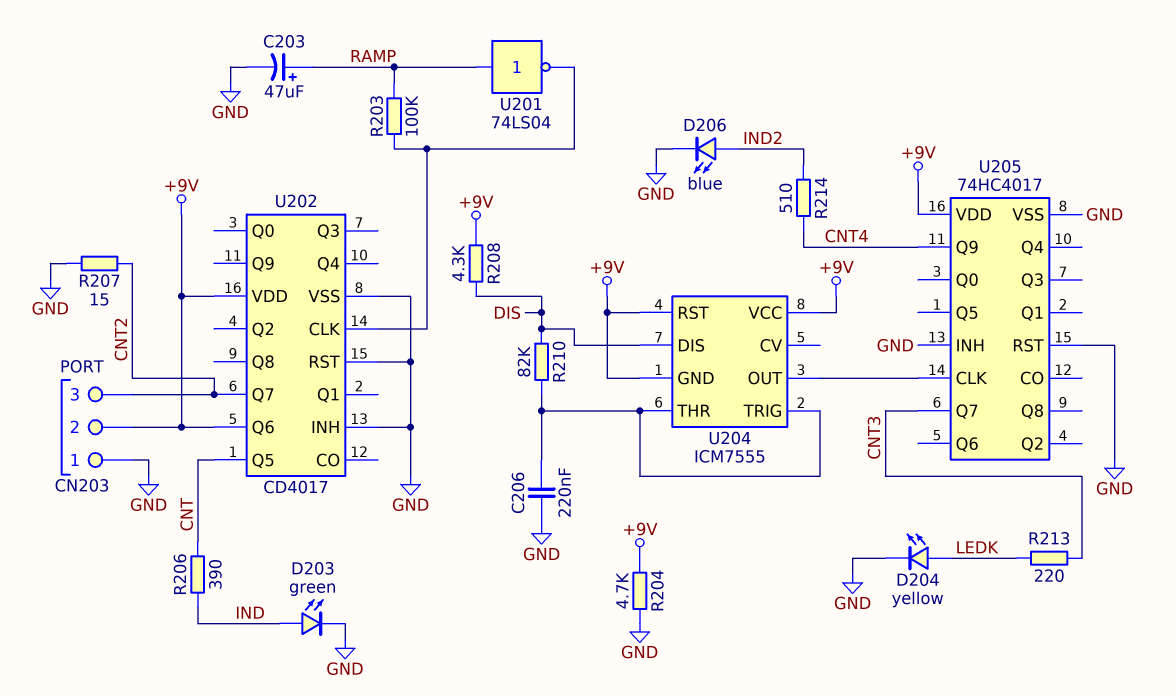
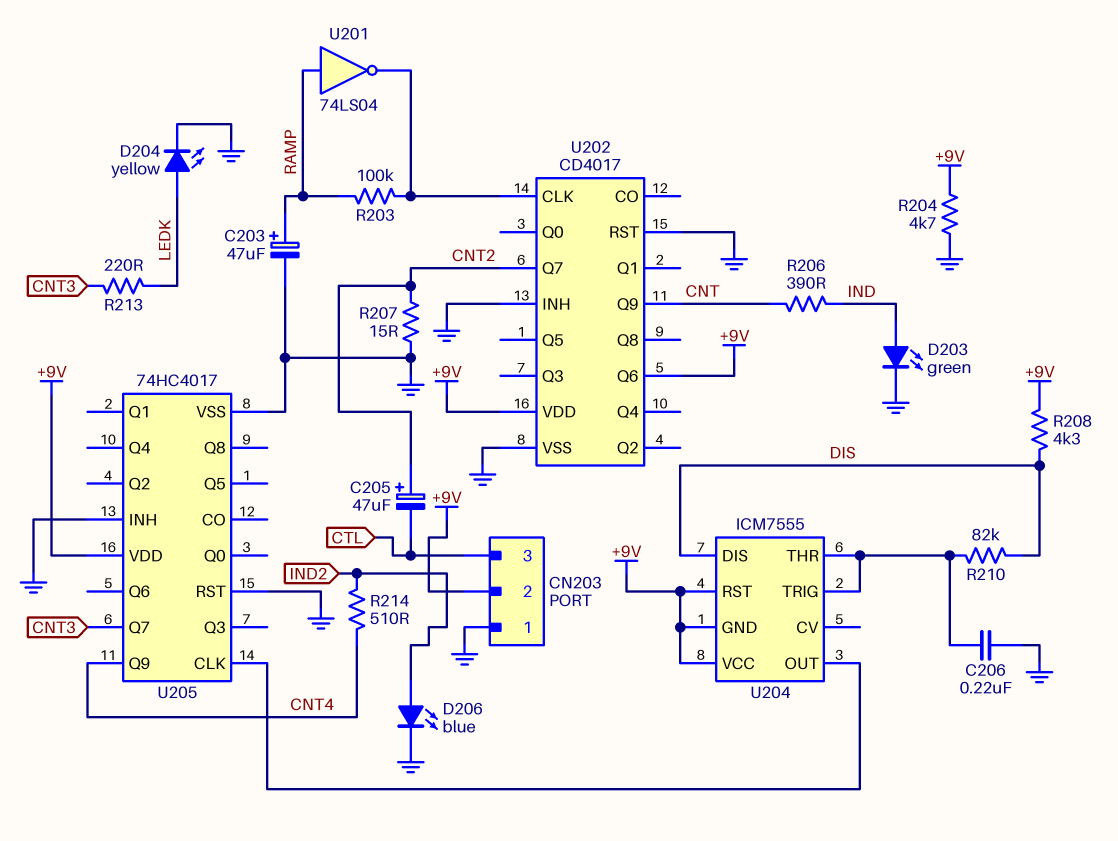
C205: none -> 47uF (plus CNT2, minus CTL)
CN203 pin 3: CNT2 -> CTL
U202 pin Q5: CNT -> none
U202 pin Q9: none -> CNT

